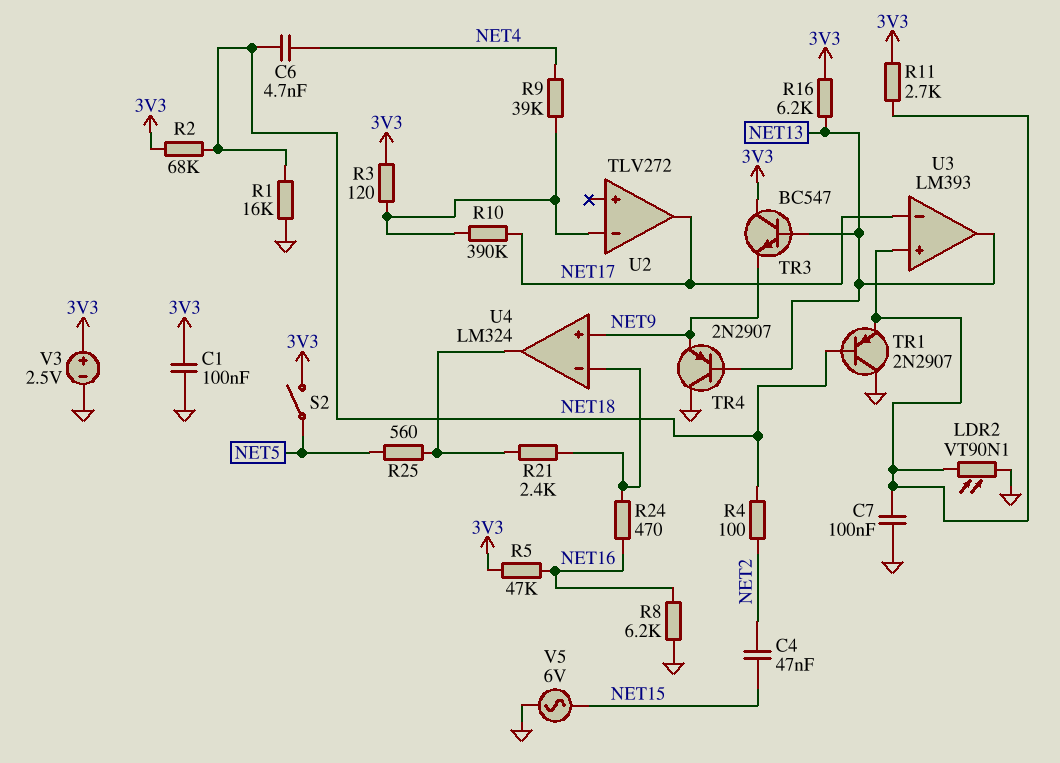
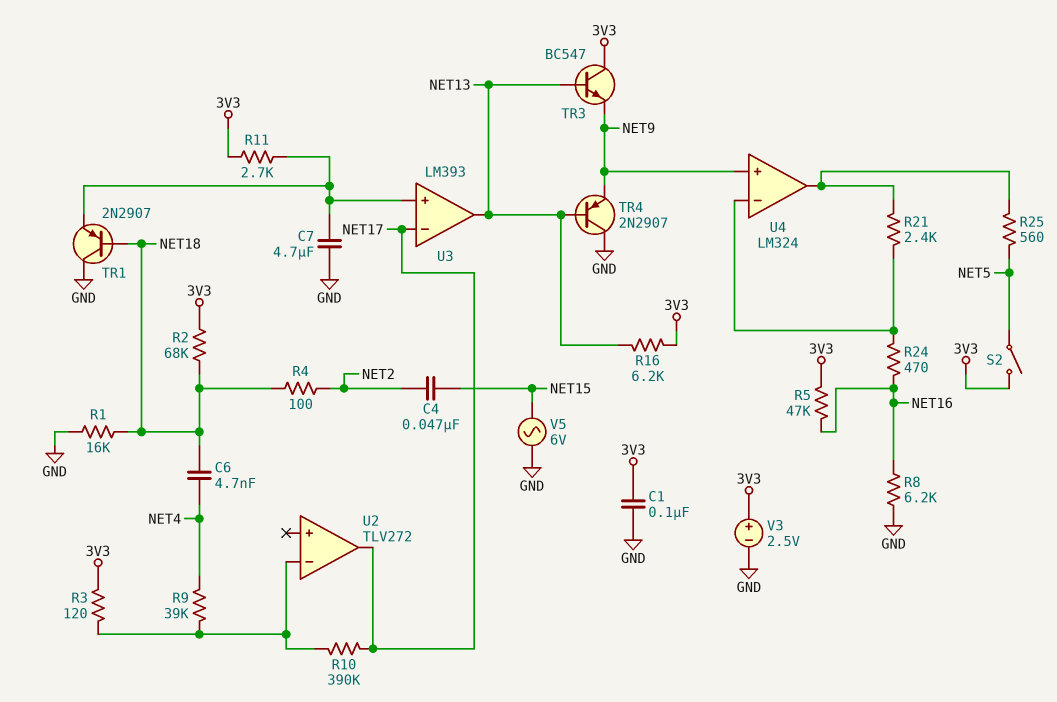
C7: 100nF (GND, U3/in+) -> 4.7uF (GND, U3/in+)
LDR2: VT90N1 (GND, U3/in+) -> none

